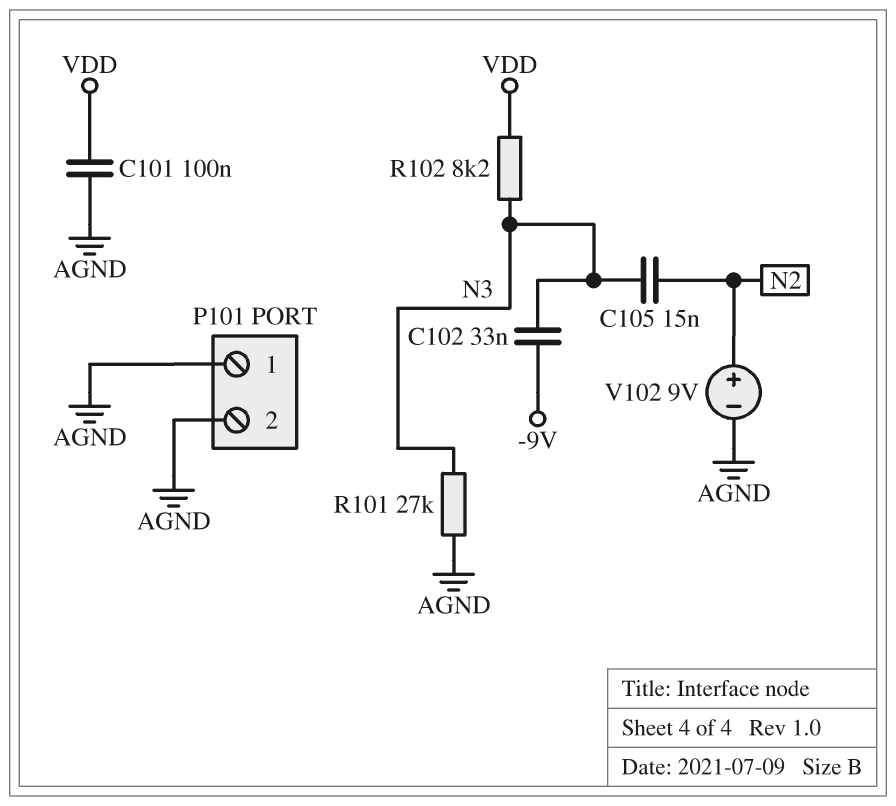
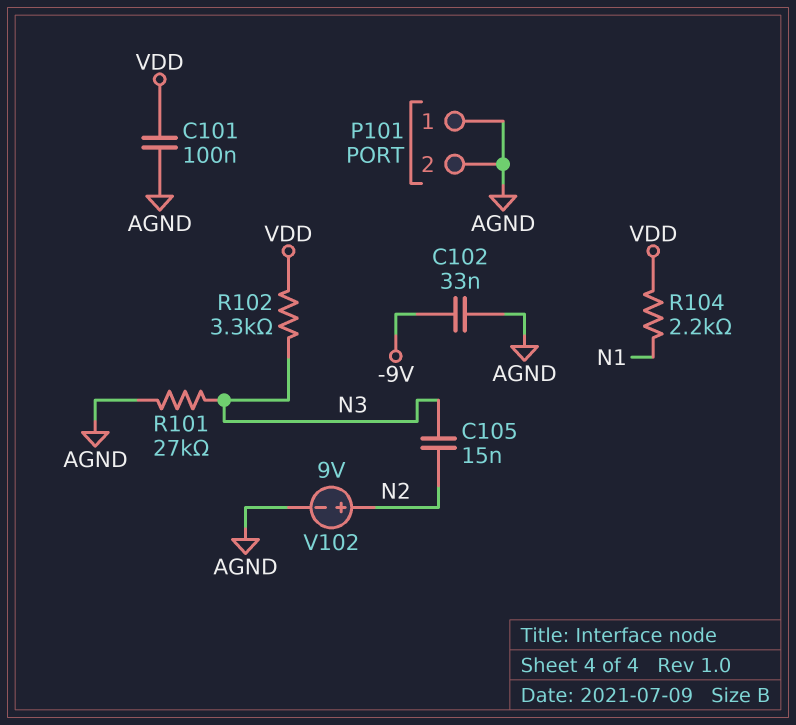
C102: 33nF (-9V, N3) -> 33nF (-9V, AGND)
R102: 8.2k (N3, VDD) -> 3.3k (N3, VDD)
R104: none -> 2.2k (N1, VDD)

